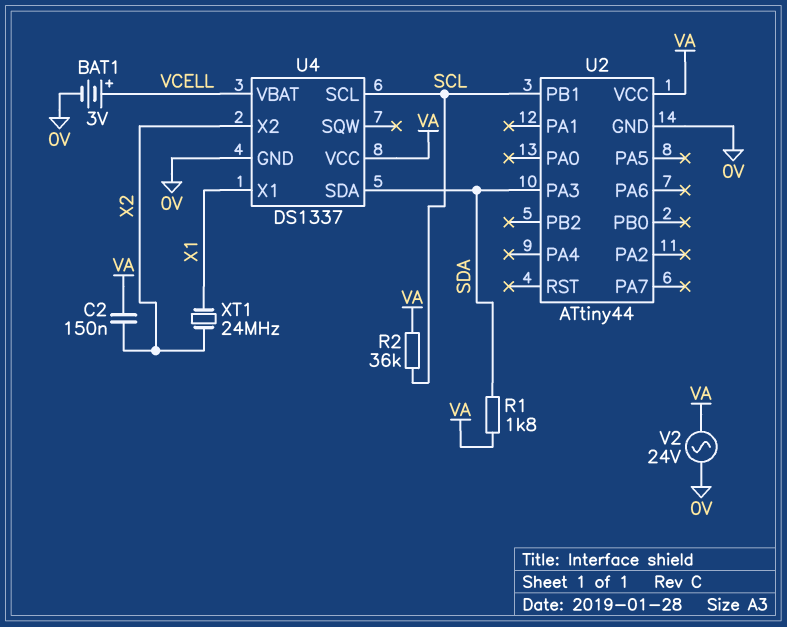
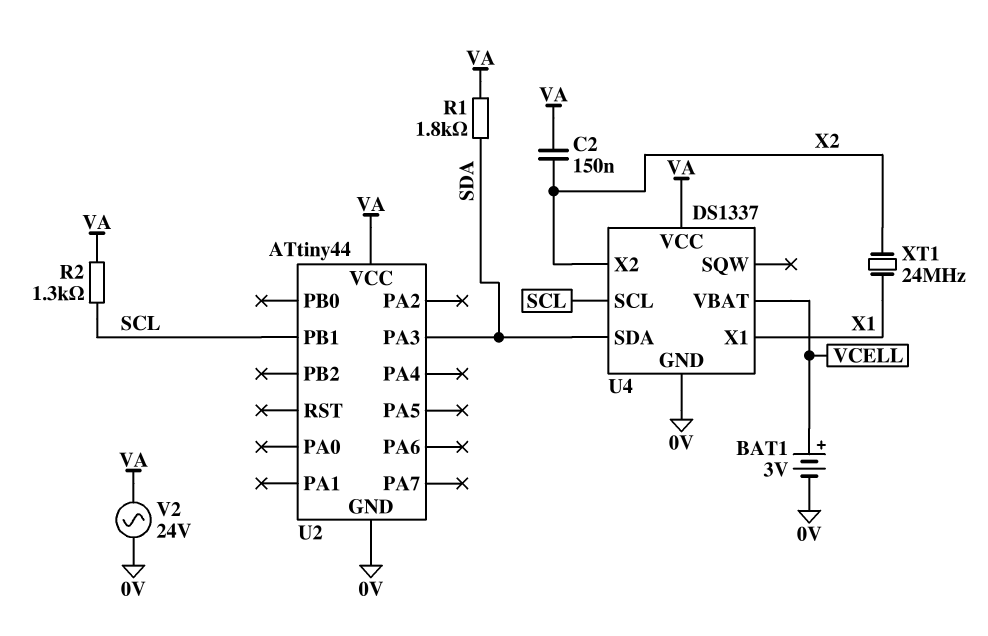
R2: 36k (SCL, VA) -> 1.3k (SCL, VA)

